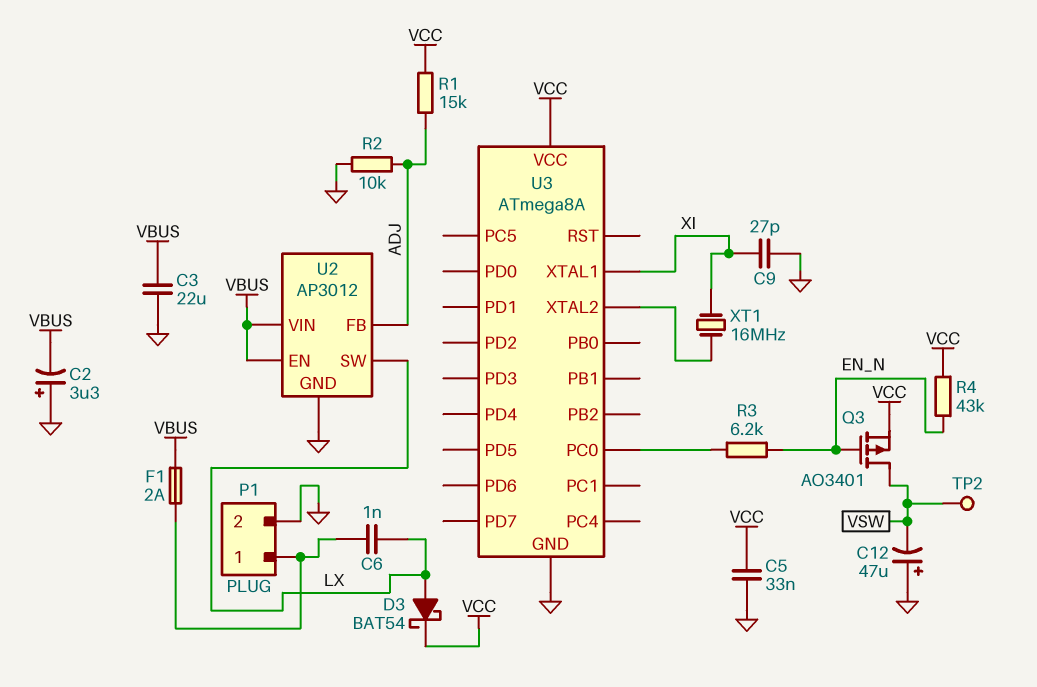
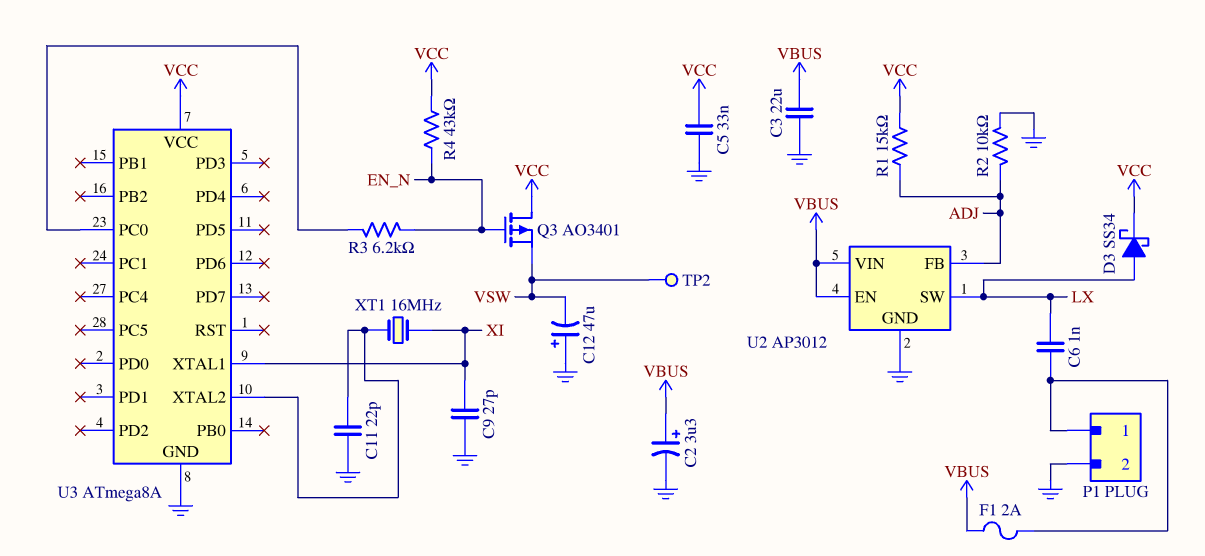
C2: 3.3uF (plus GND, minus VBUS) -> 3.3uF (plus VBUS, minus GND)
C11: none -> 22pF (GND, U3/XTAL2)
D3: schottky BAT54 (A LX, K VCC) -> schottky SS34 (A LX, K VCC)
Q3: PMOS AO3401 (G EN_N, D VSW, S VCC) -> PMOS AO3401 (G EN_N, D VCC, S VSW)

